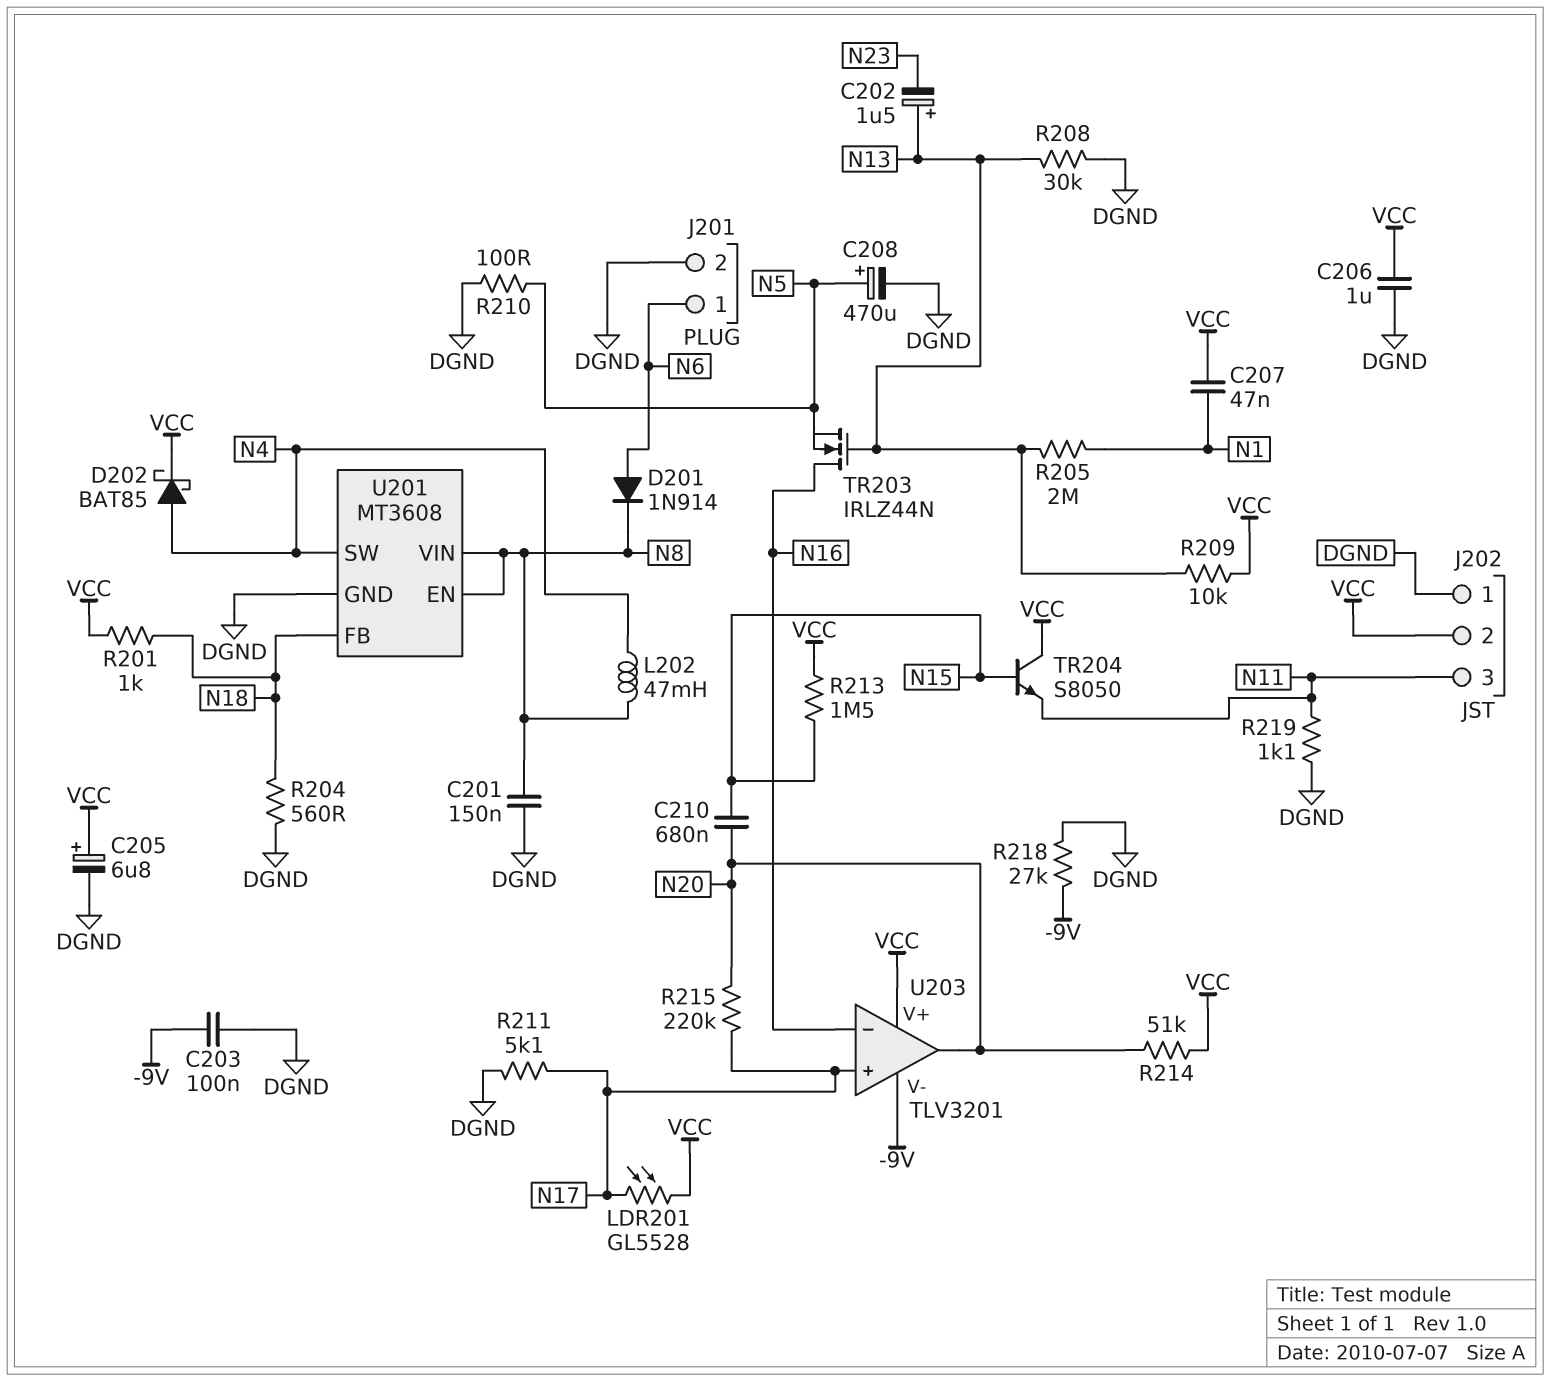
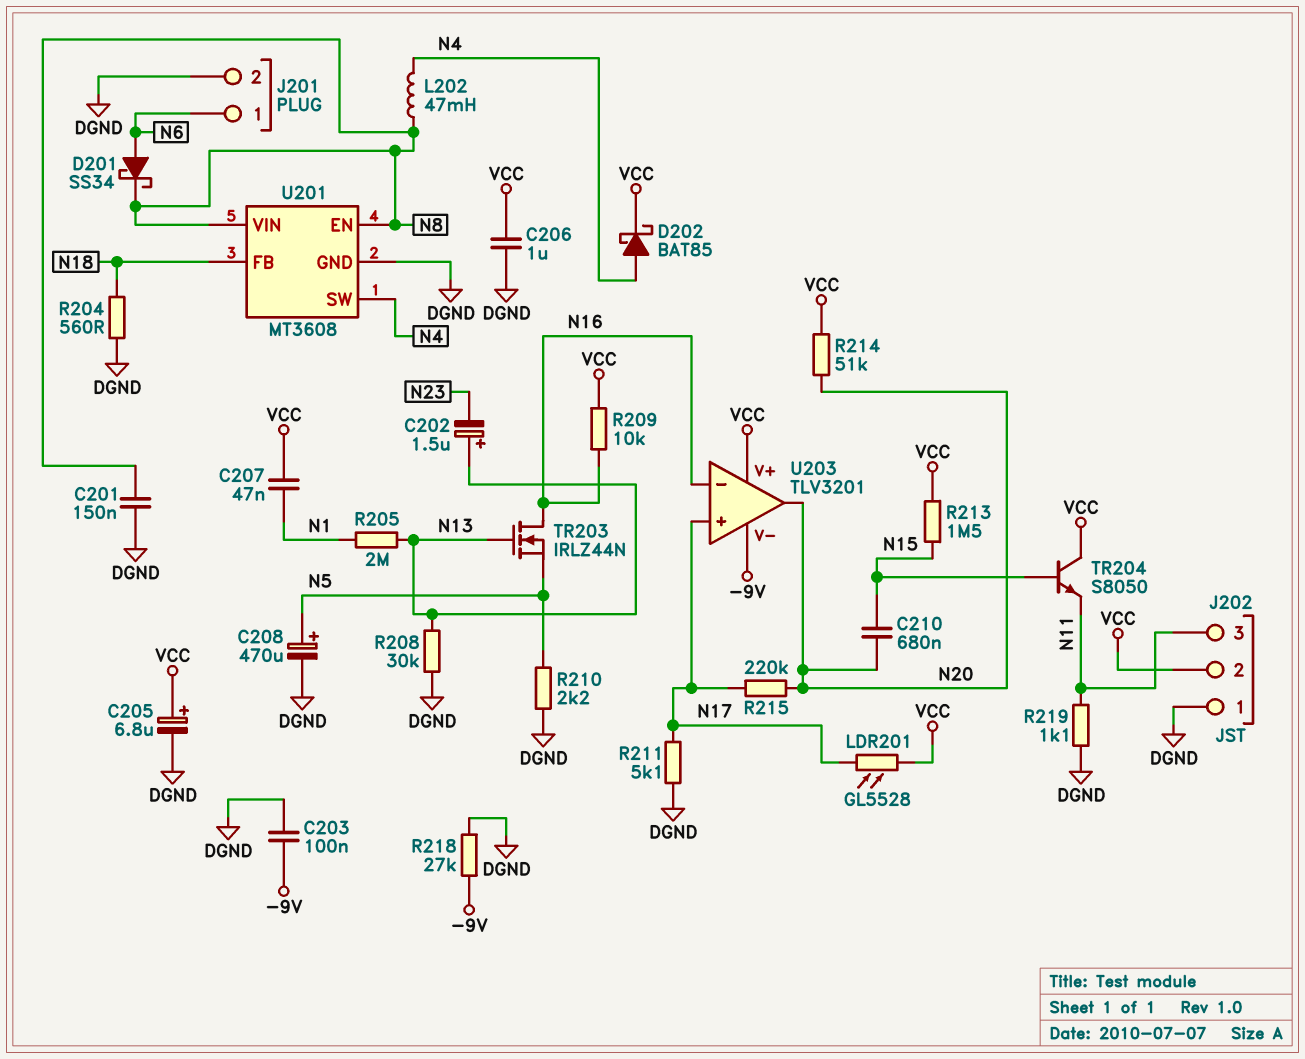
D201: diode 1N914 (A N6, K N8) -> schottky SS34 (A N6, K N8)
R201: 1k (N18, VCC) -> none
R209: 10k (N13, VCC) -> 10k (N16, VCC)
R210: 100 (DGND, N5) -> 2.2k (DGND, N5)

